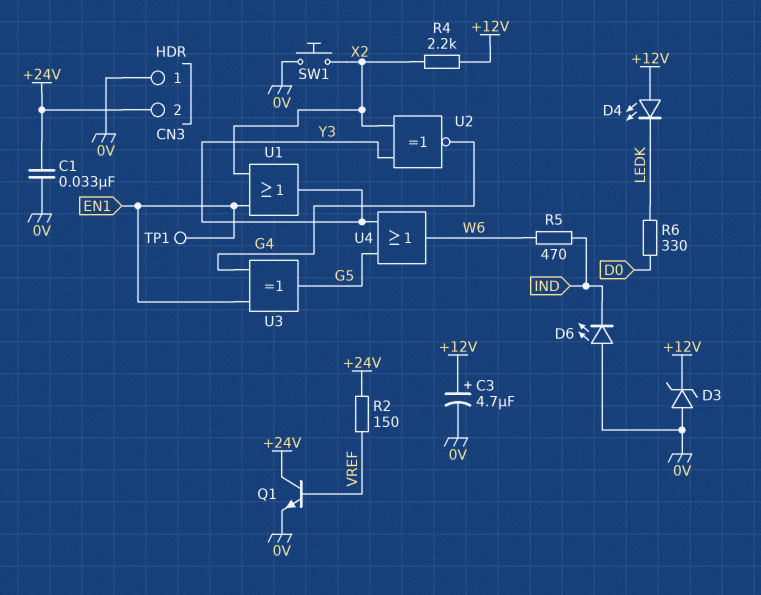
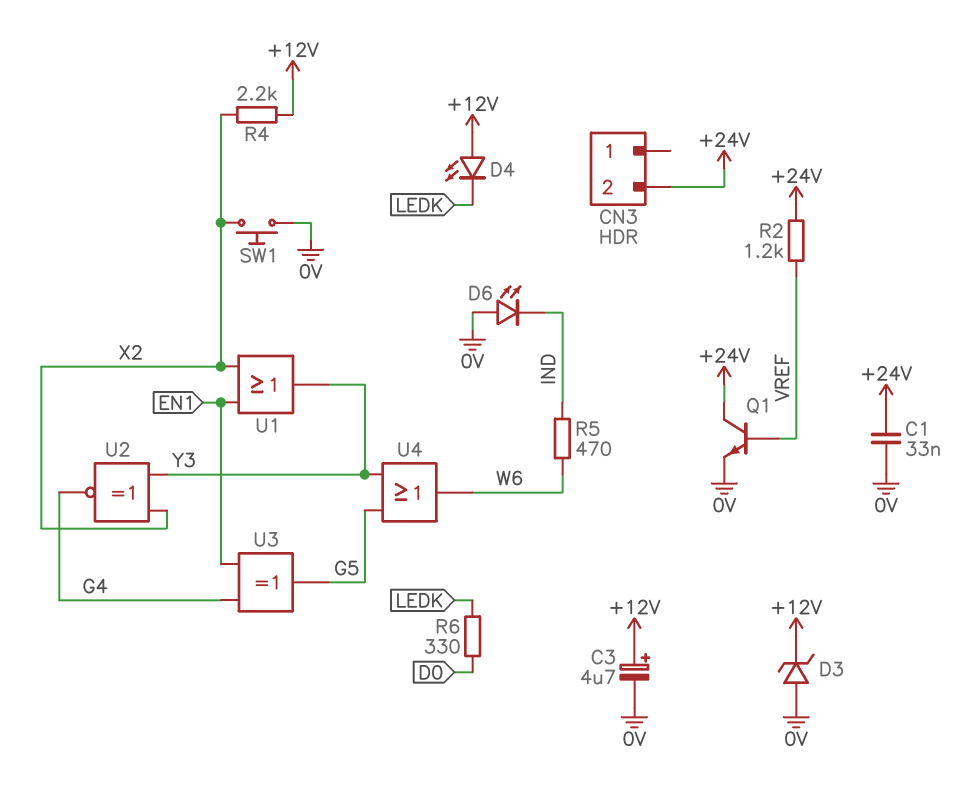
CN3 pin 1: 0V -> none
R2: 150 (+24V, VREF) -> 1.2k (+24V, VREF)
TP1: test point (EN1) -> none

